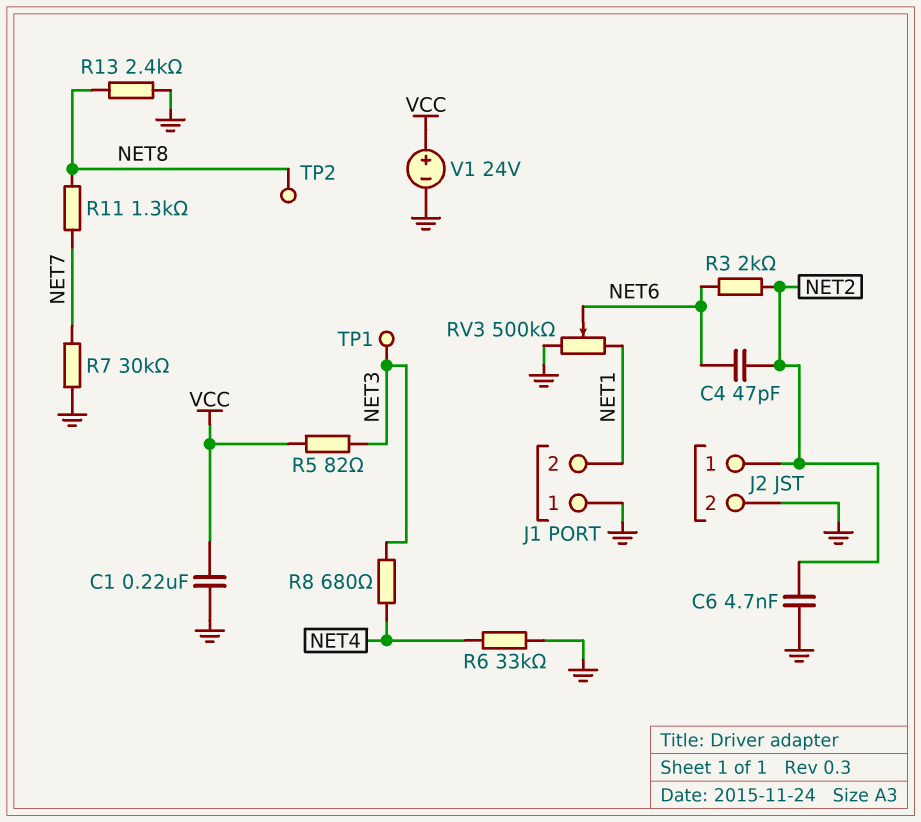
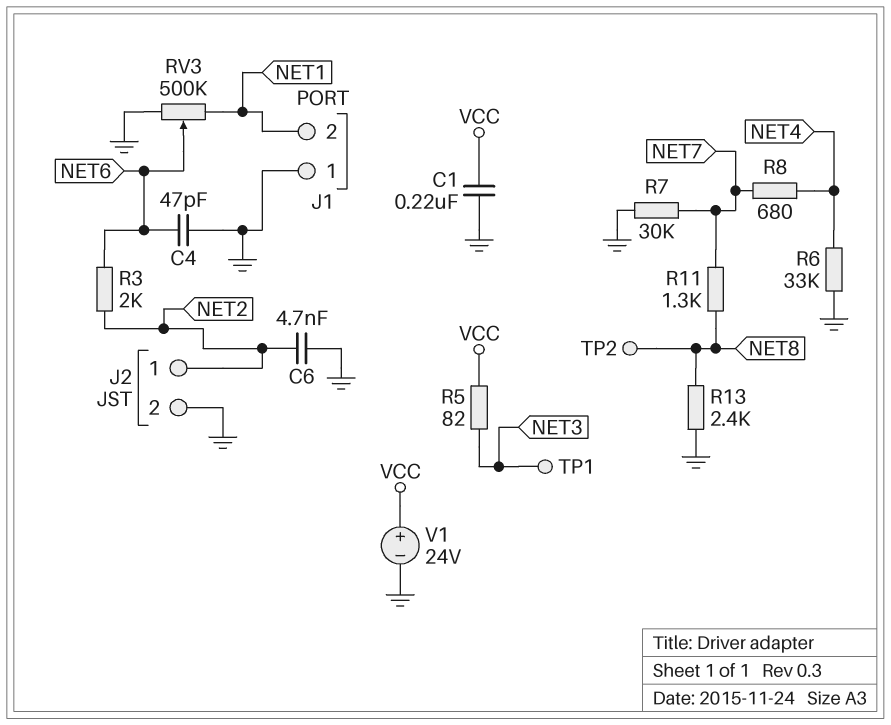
C4: 47pF (NET2, NET6) -> 47pF (GND, NET6)
R8: 680 (NET3, NET4) -> 680 (NET4, NET7)

